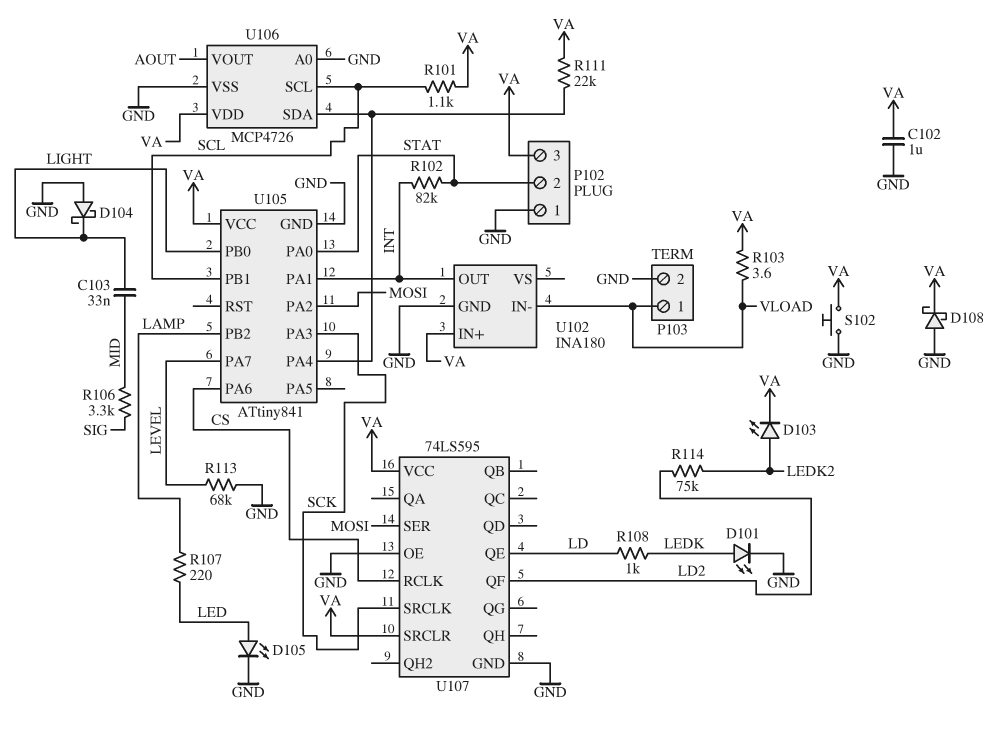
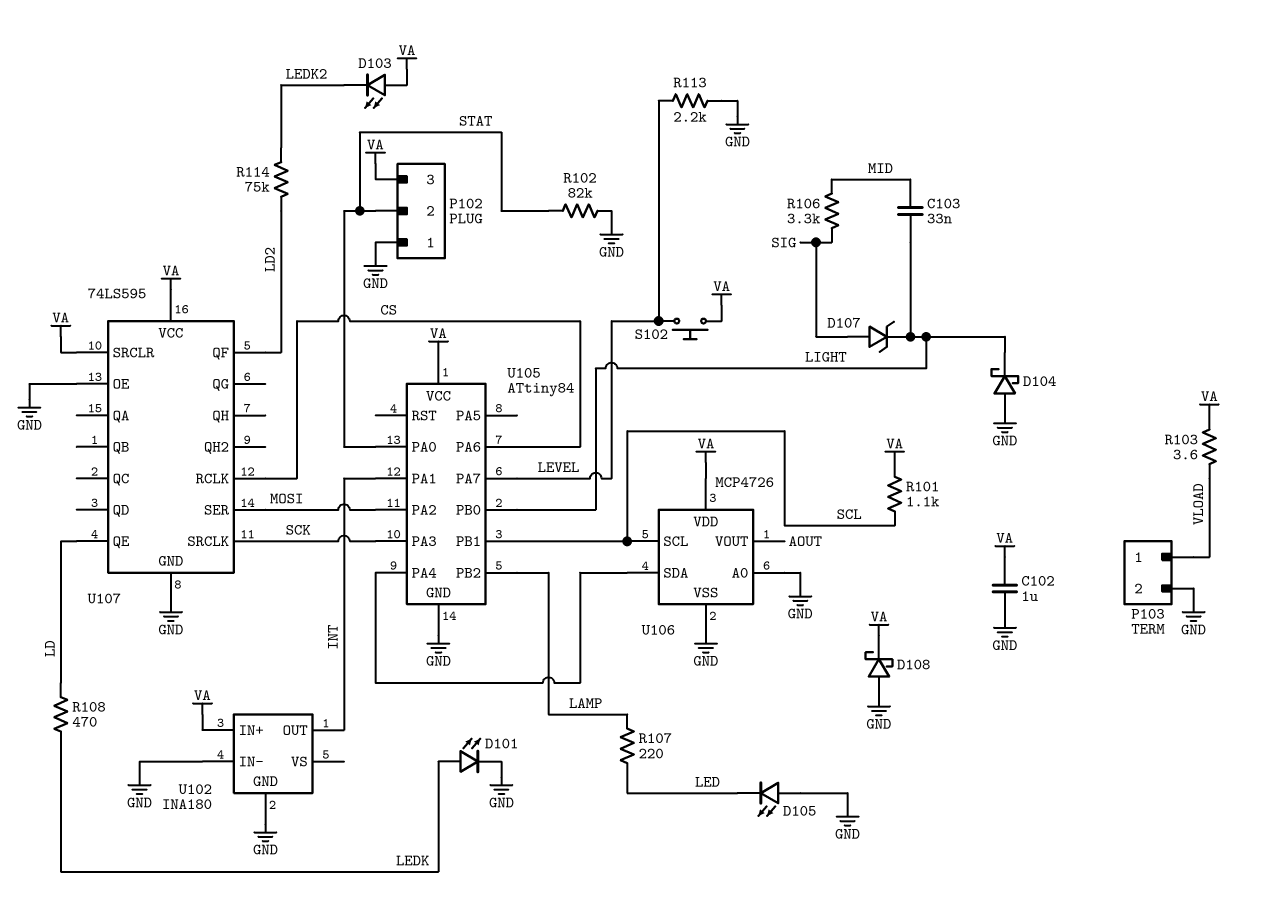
D103: LED (A LEDK2, K VA) -> LED (A VA, K LEDK2)
D105: LED (A LED, K GND) -> LED (A GND, K LED)
D107: none -> zener (A SIG, K LIGHT)
R102: 82k (INT, STAT) -> 82k (GND, STAT)
R108: 1k (LD, LEDK) -> 470 (LD, LEDK)
R111: 22k (U105/PA4, VA) -> none
R113: 68k (GND, LEVEL) -> 2.2k (GND, LEVEL)
S102: button (GND, VA) -> button (LEVEL, VA)
U102 pin IN-: VLOAD -> GND
U105: ATtiny841 -> ATtiny84

